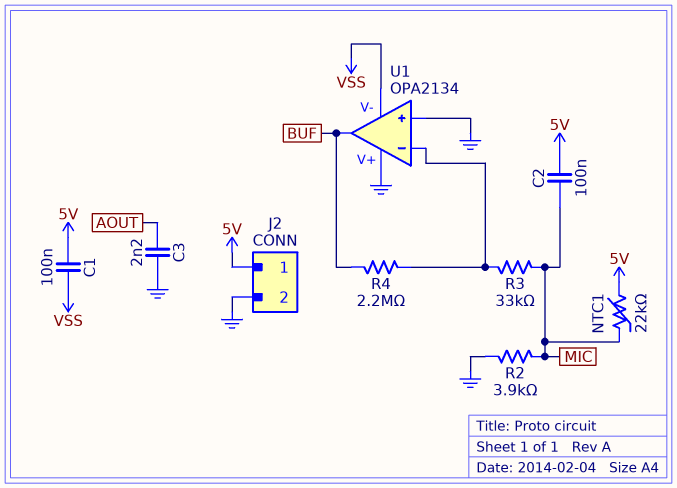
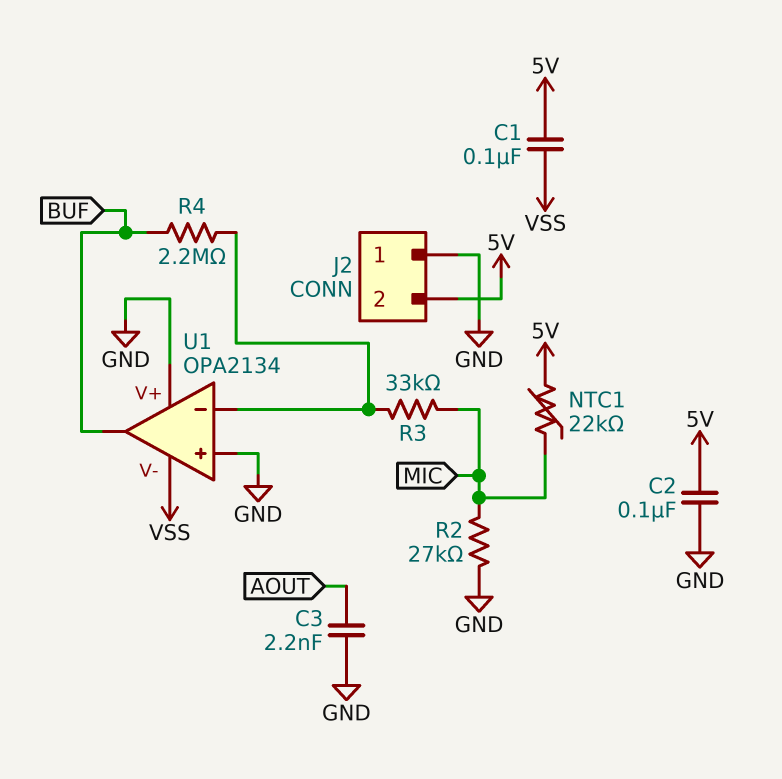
C2: 100nF (5V, MIC) -> 100nF (5V, GND)
J2 pin 1: 5V -> GND
J2 pin 2: GND -> 5V
R2: 3.9k (GND, MIC) -> 27k (GND, MIC)

